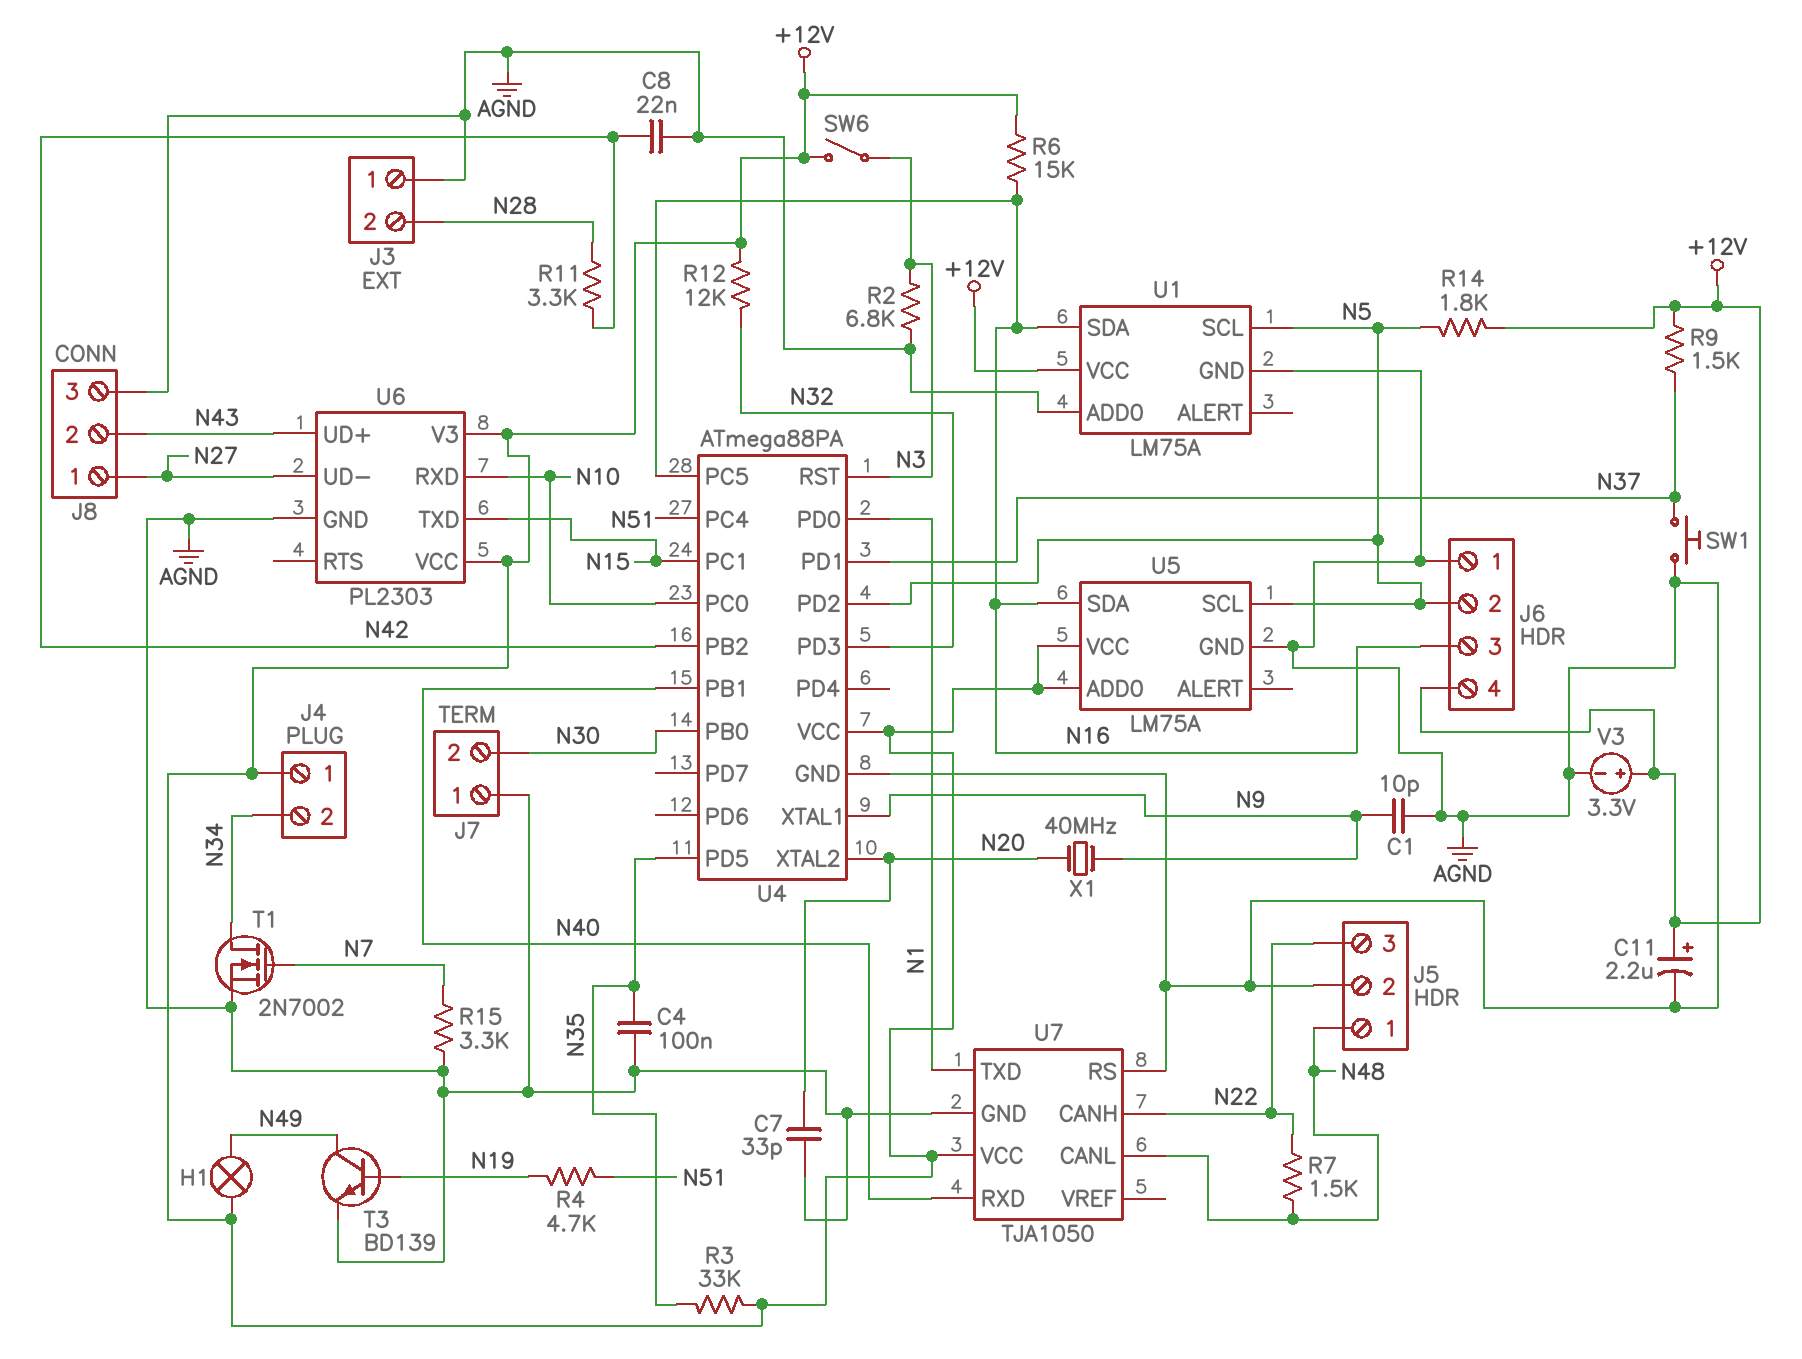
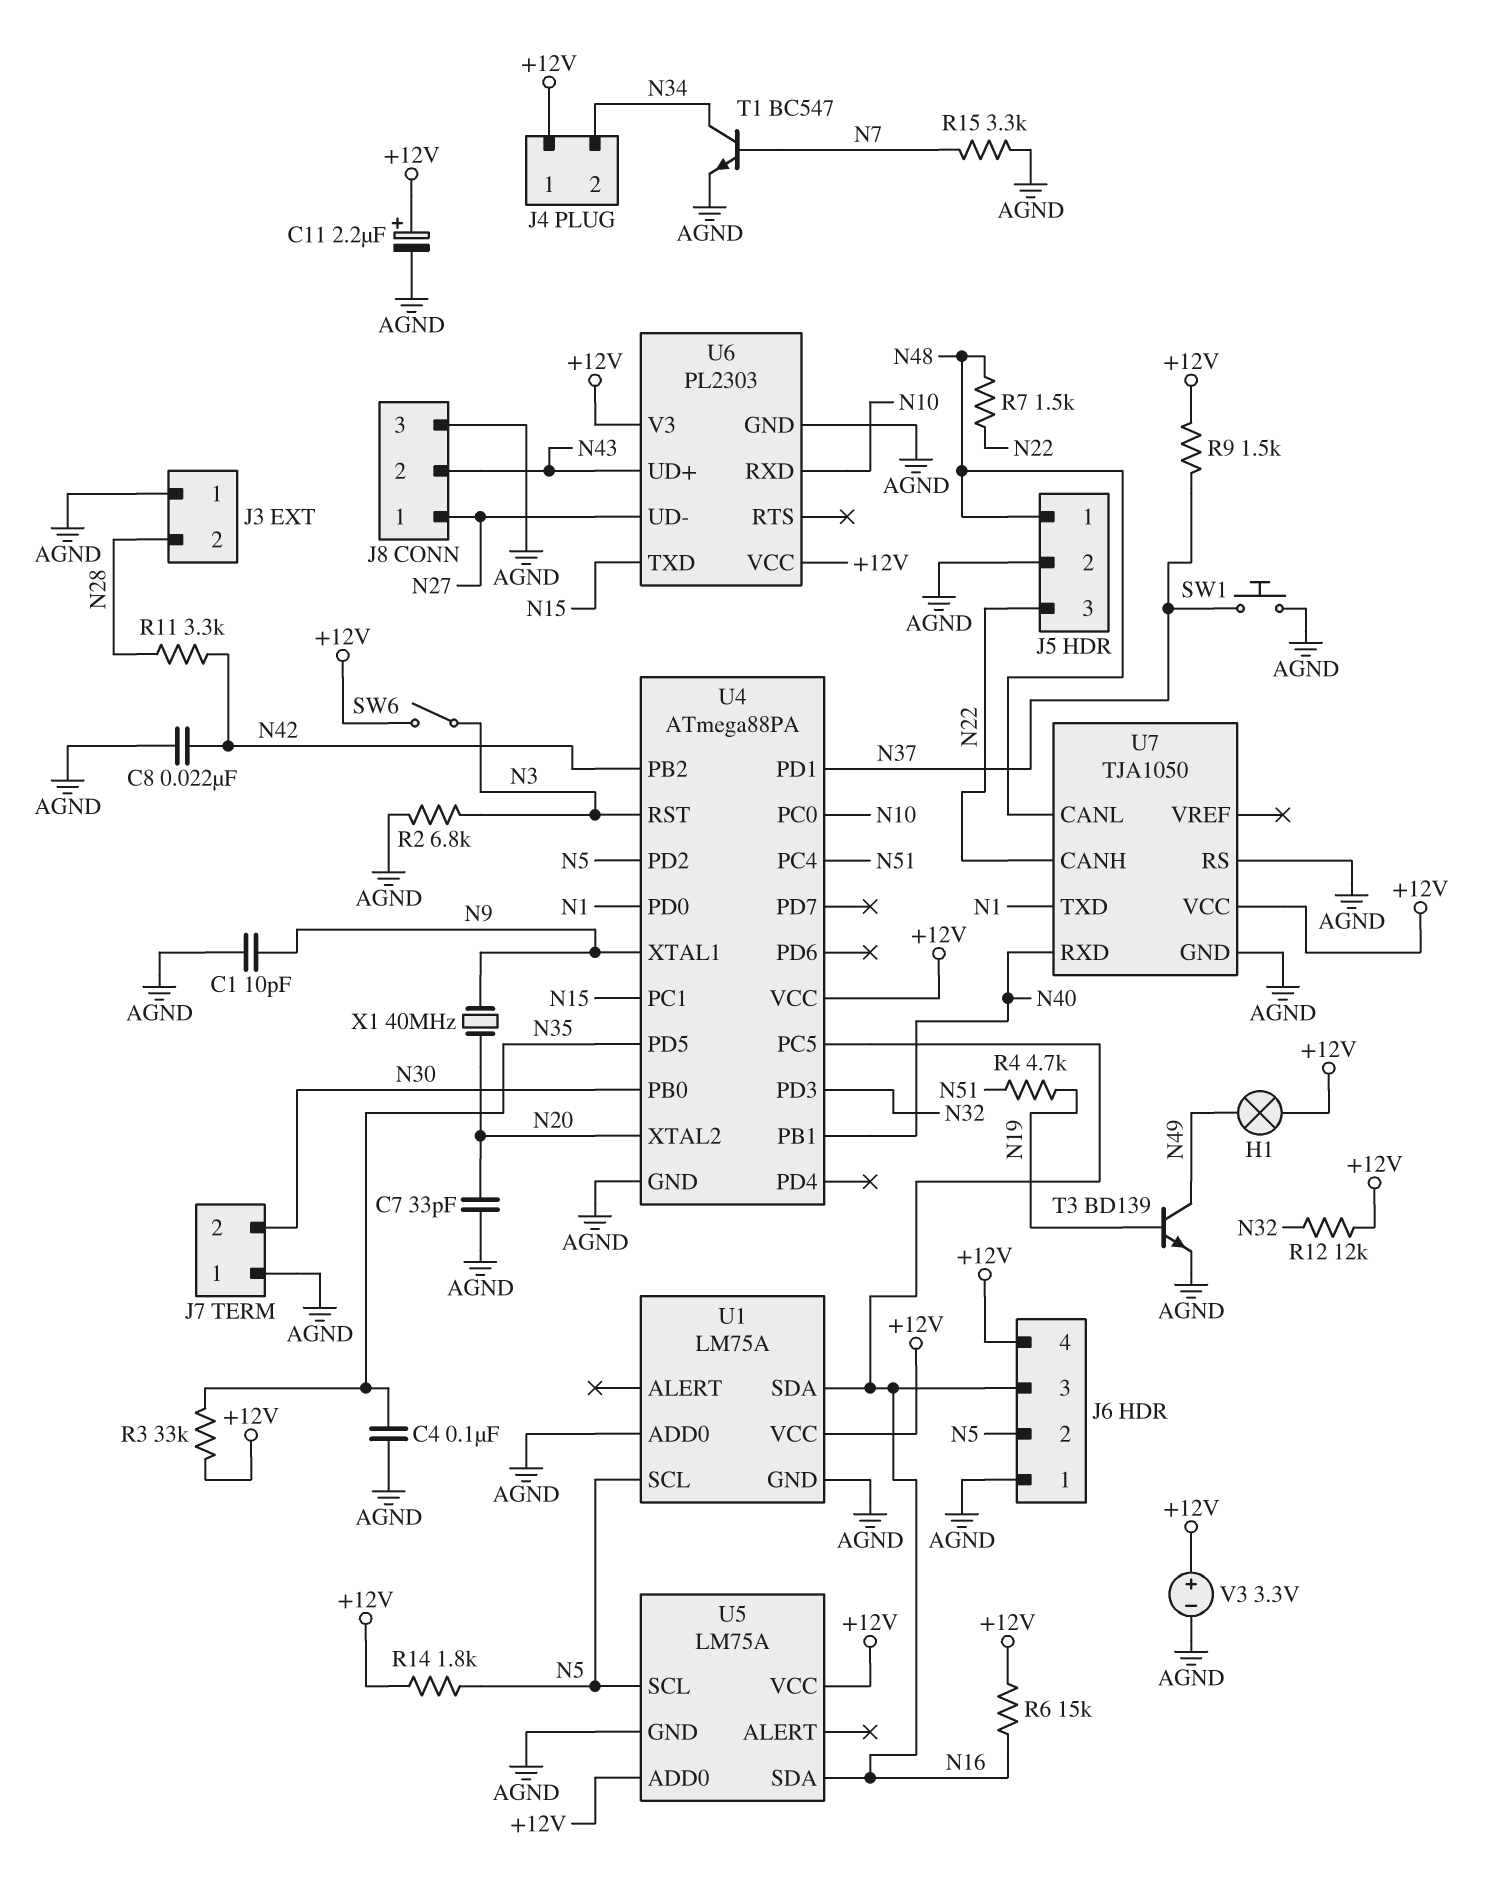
T1: NMOS 2N7002 (G N7, D N34, S AGND) -> NPN BC547 (B N7, C N34, E AGND)

